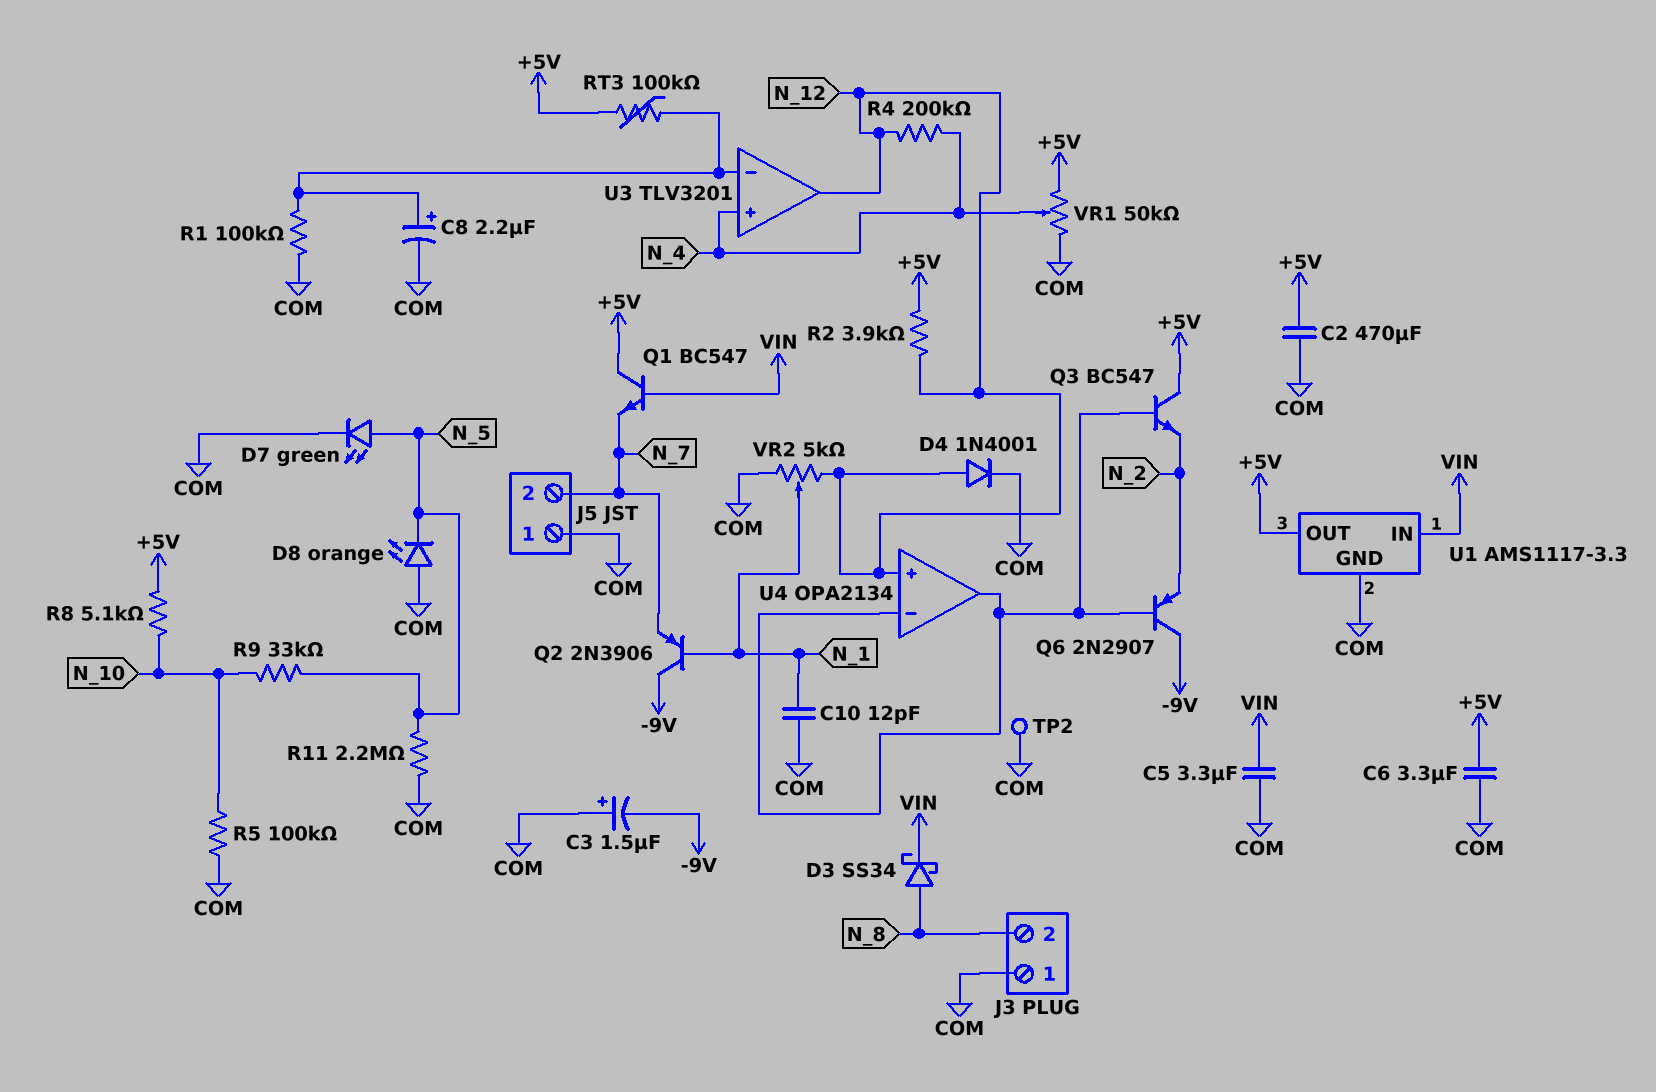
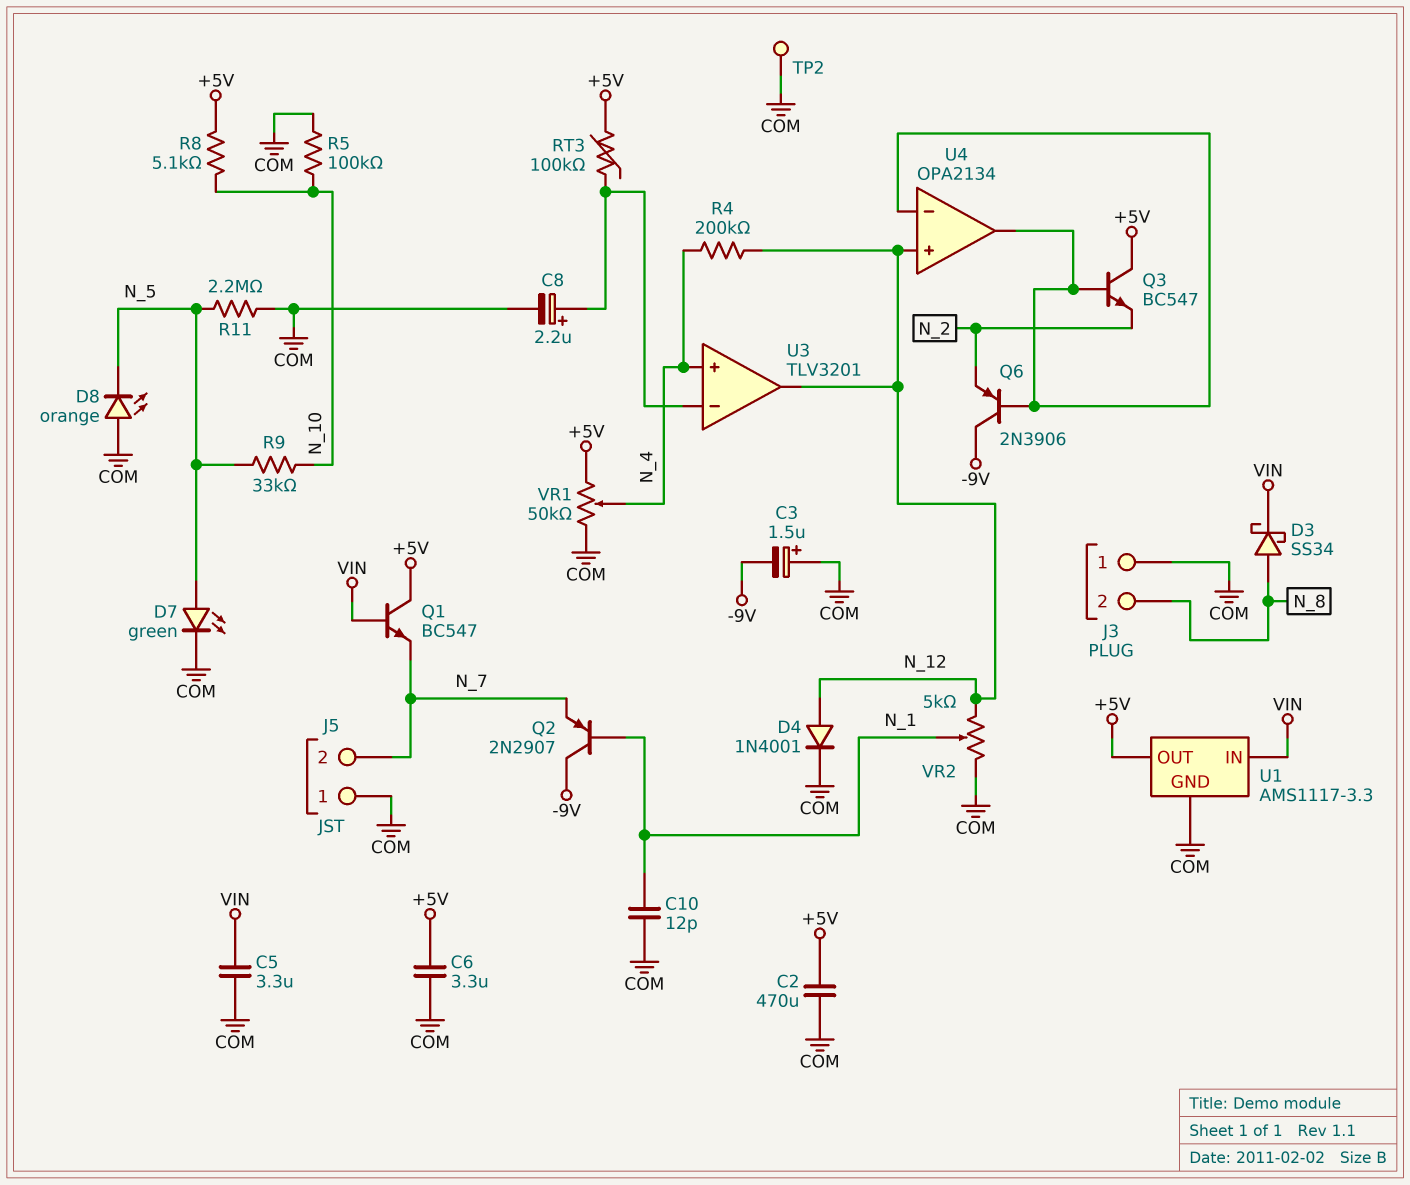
Q2: PNP 2N3906 (B N_1, C -9V, E N_7) -> PNP 2N2907 (B N_1, C -9V, E N_7)
Q6: PNP 2N2907 (B U4/in-, C -9V, E N_2) -> PNP 2N3906 (B U4/in-, C -9V, E N_2)
R1: 100k (COM, U3/in-) -> none
R2: 3.9k (+5V, N_12) -> none

